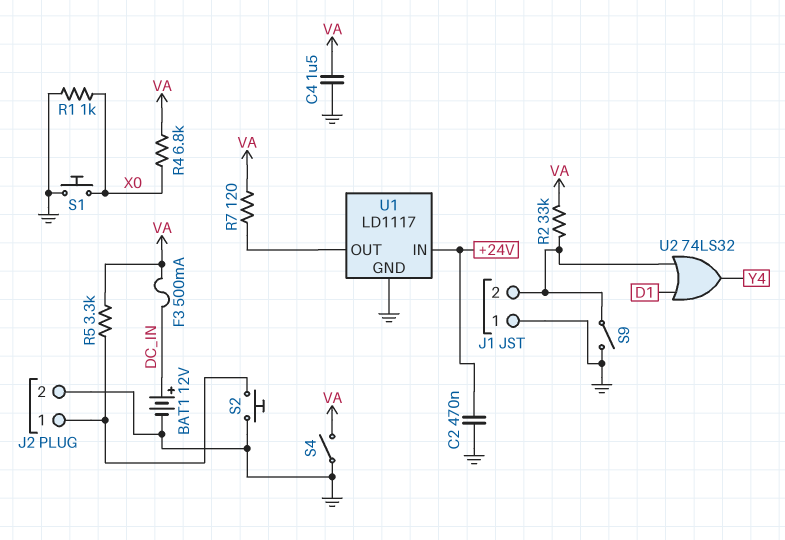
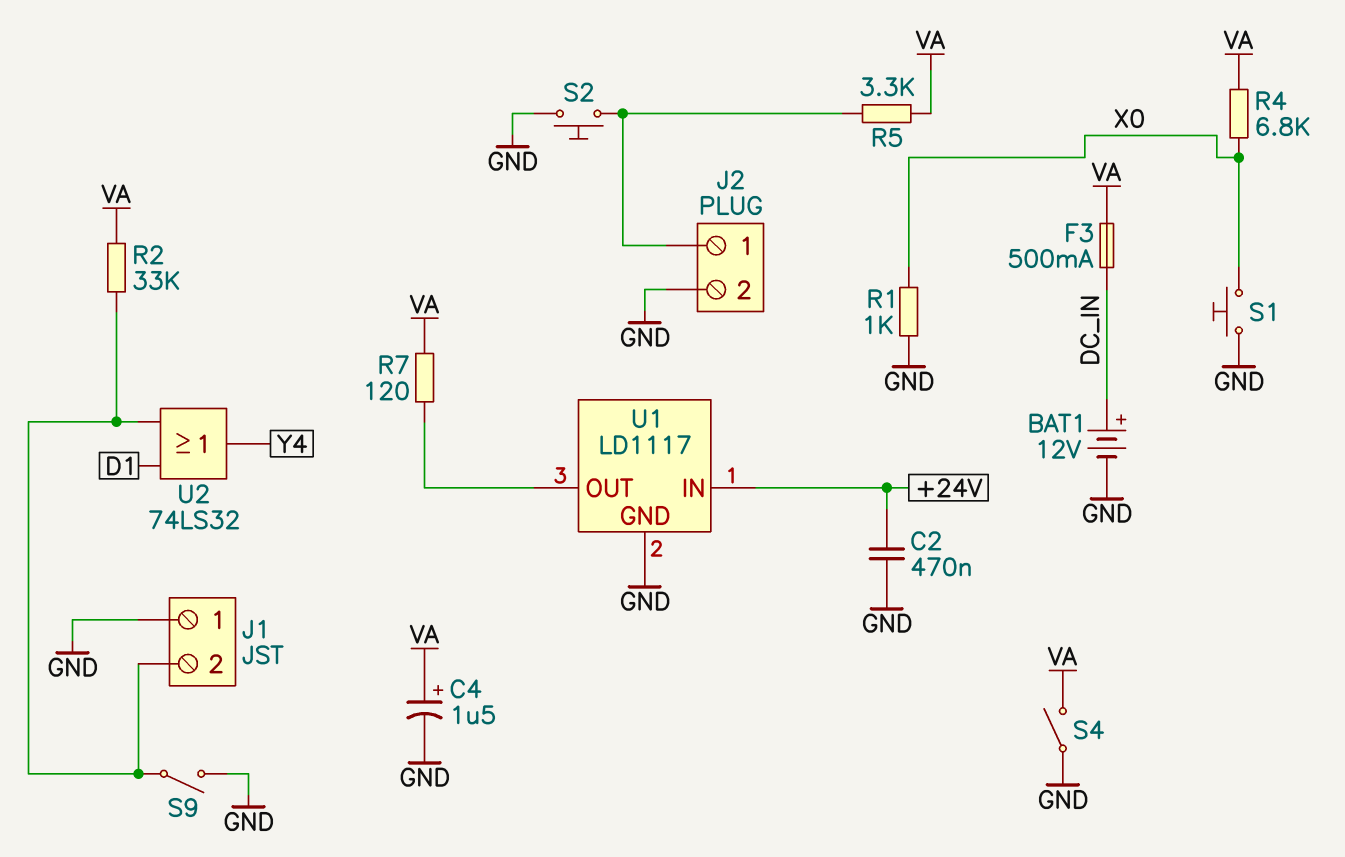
C4: 1.5uF (GND, VA) -> 1.5uF (plus VA, minus GND)

